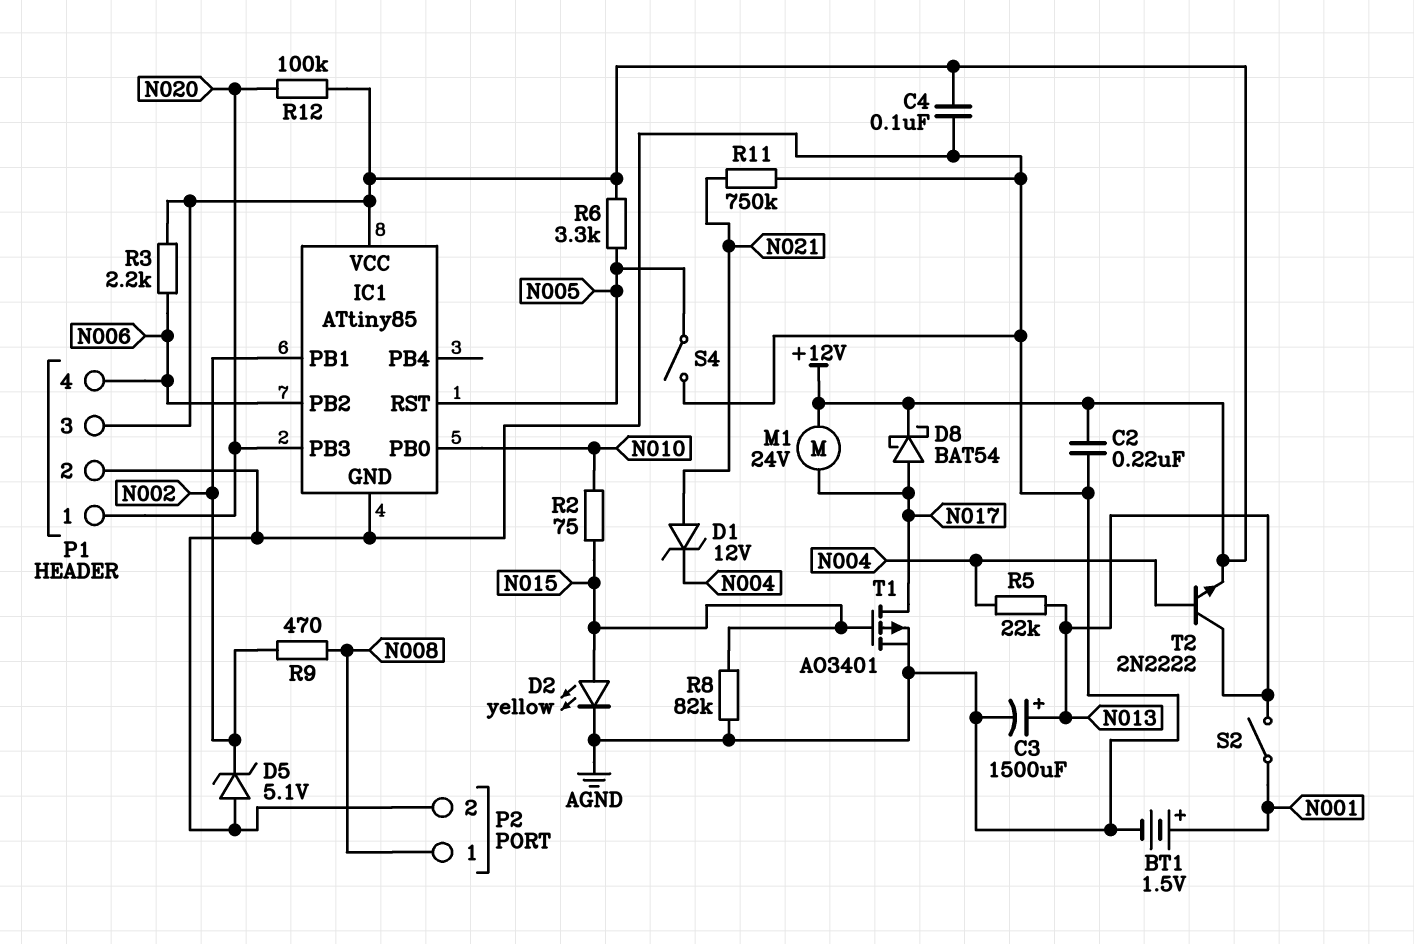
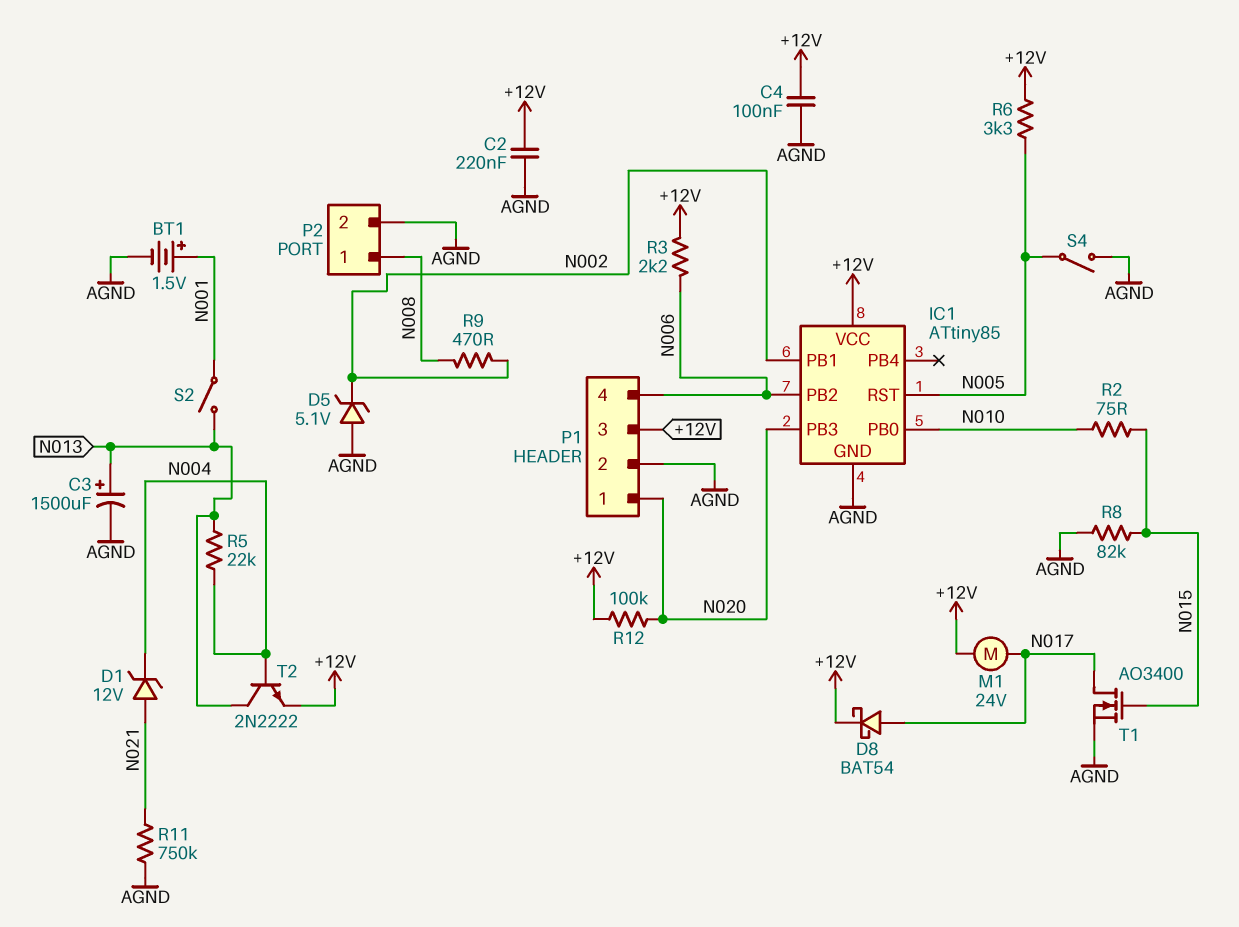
D2: LED yellow (A N015, K AGND) -> none
T1: PMOS AO3401 (G N015, D N017, S AGND) -> NMOS AO3400 (G N015, D N017, S AGND)

